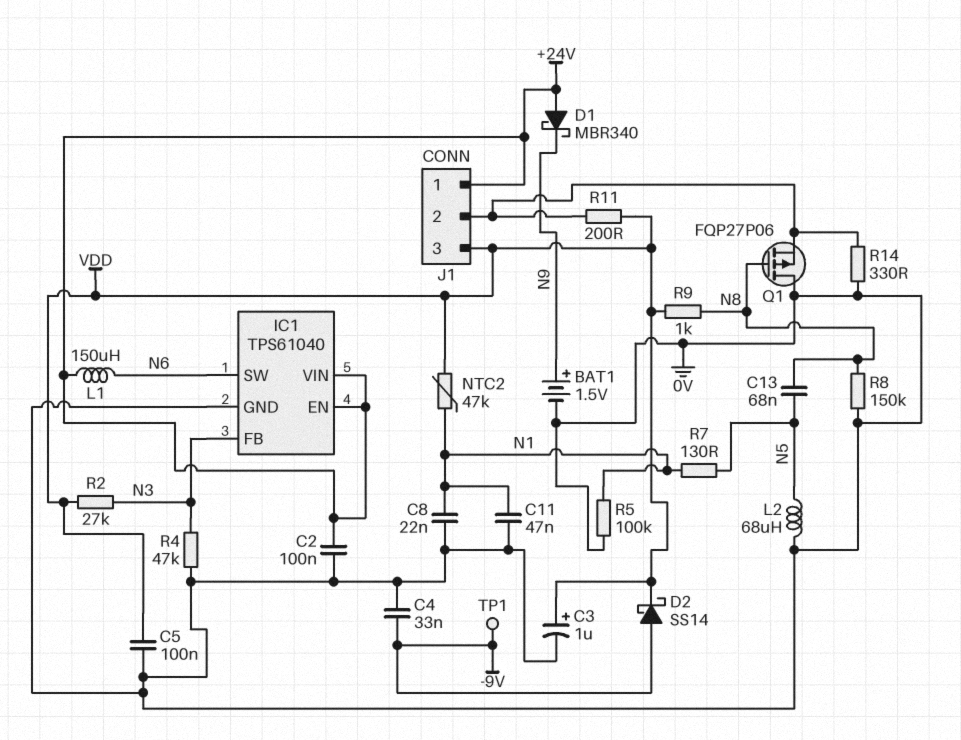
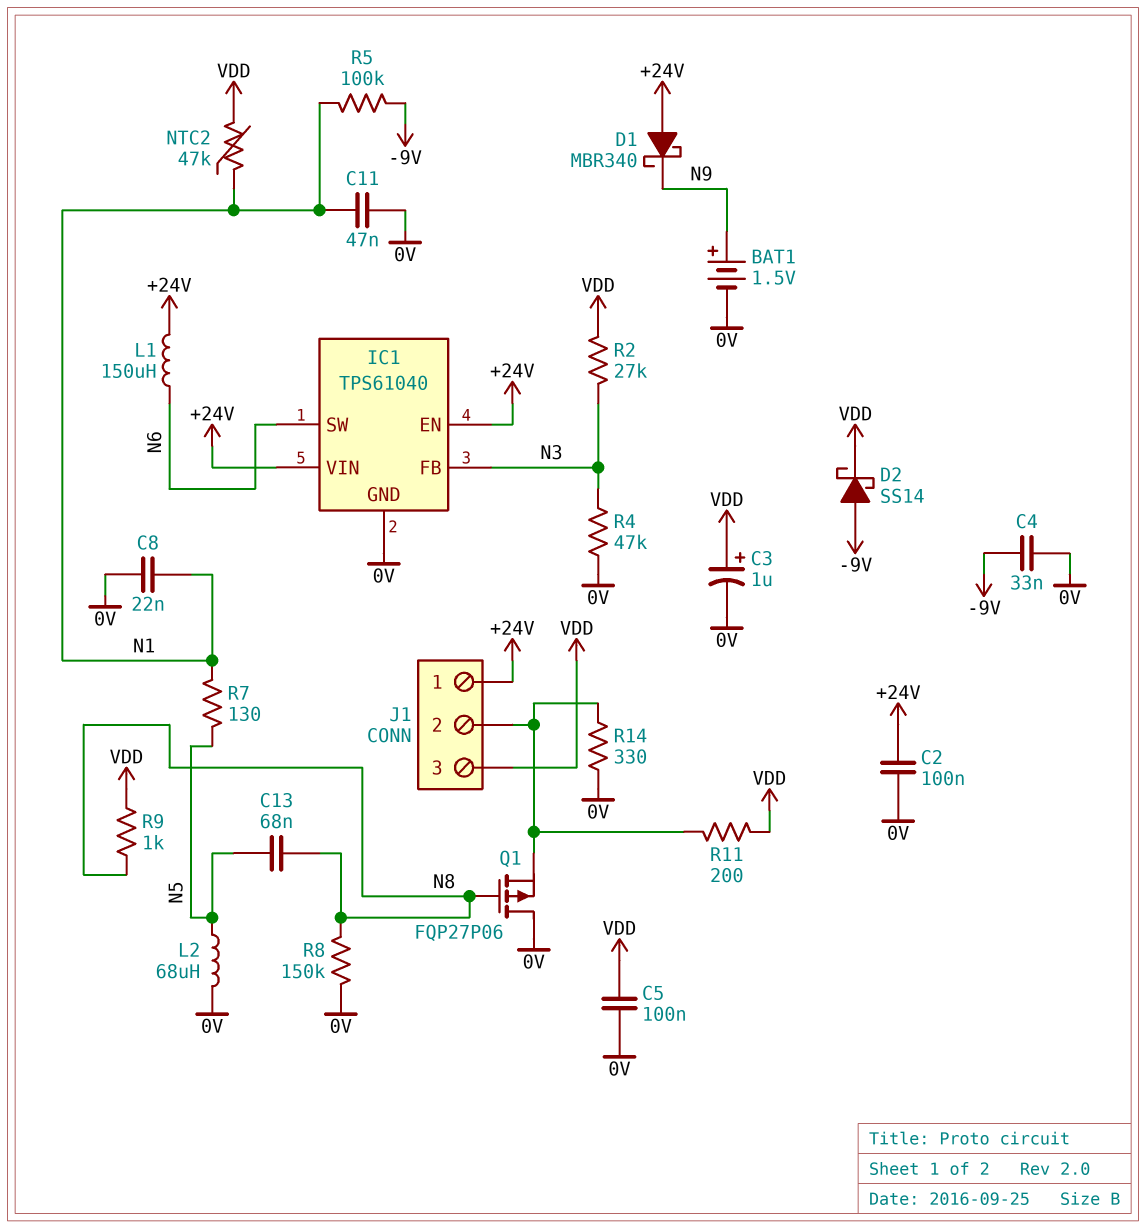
R5: 100k (0V, N1) -> 100k (-9V, N1)
TP1: test point (-9V) -> none

